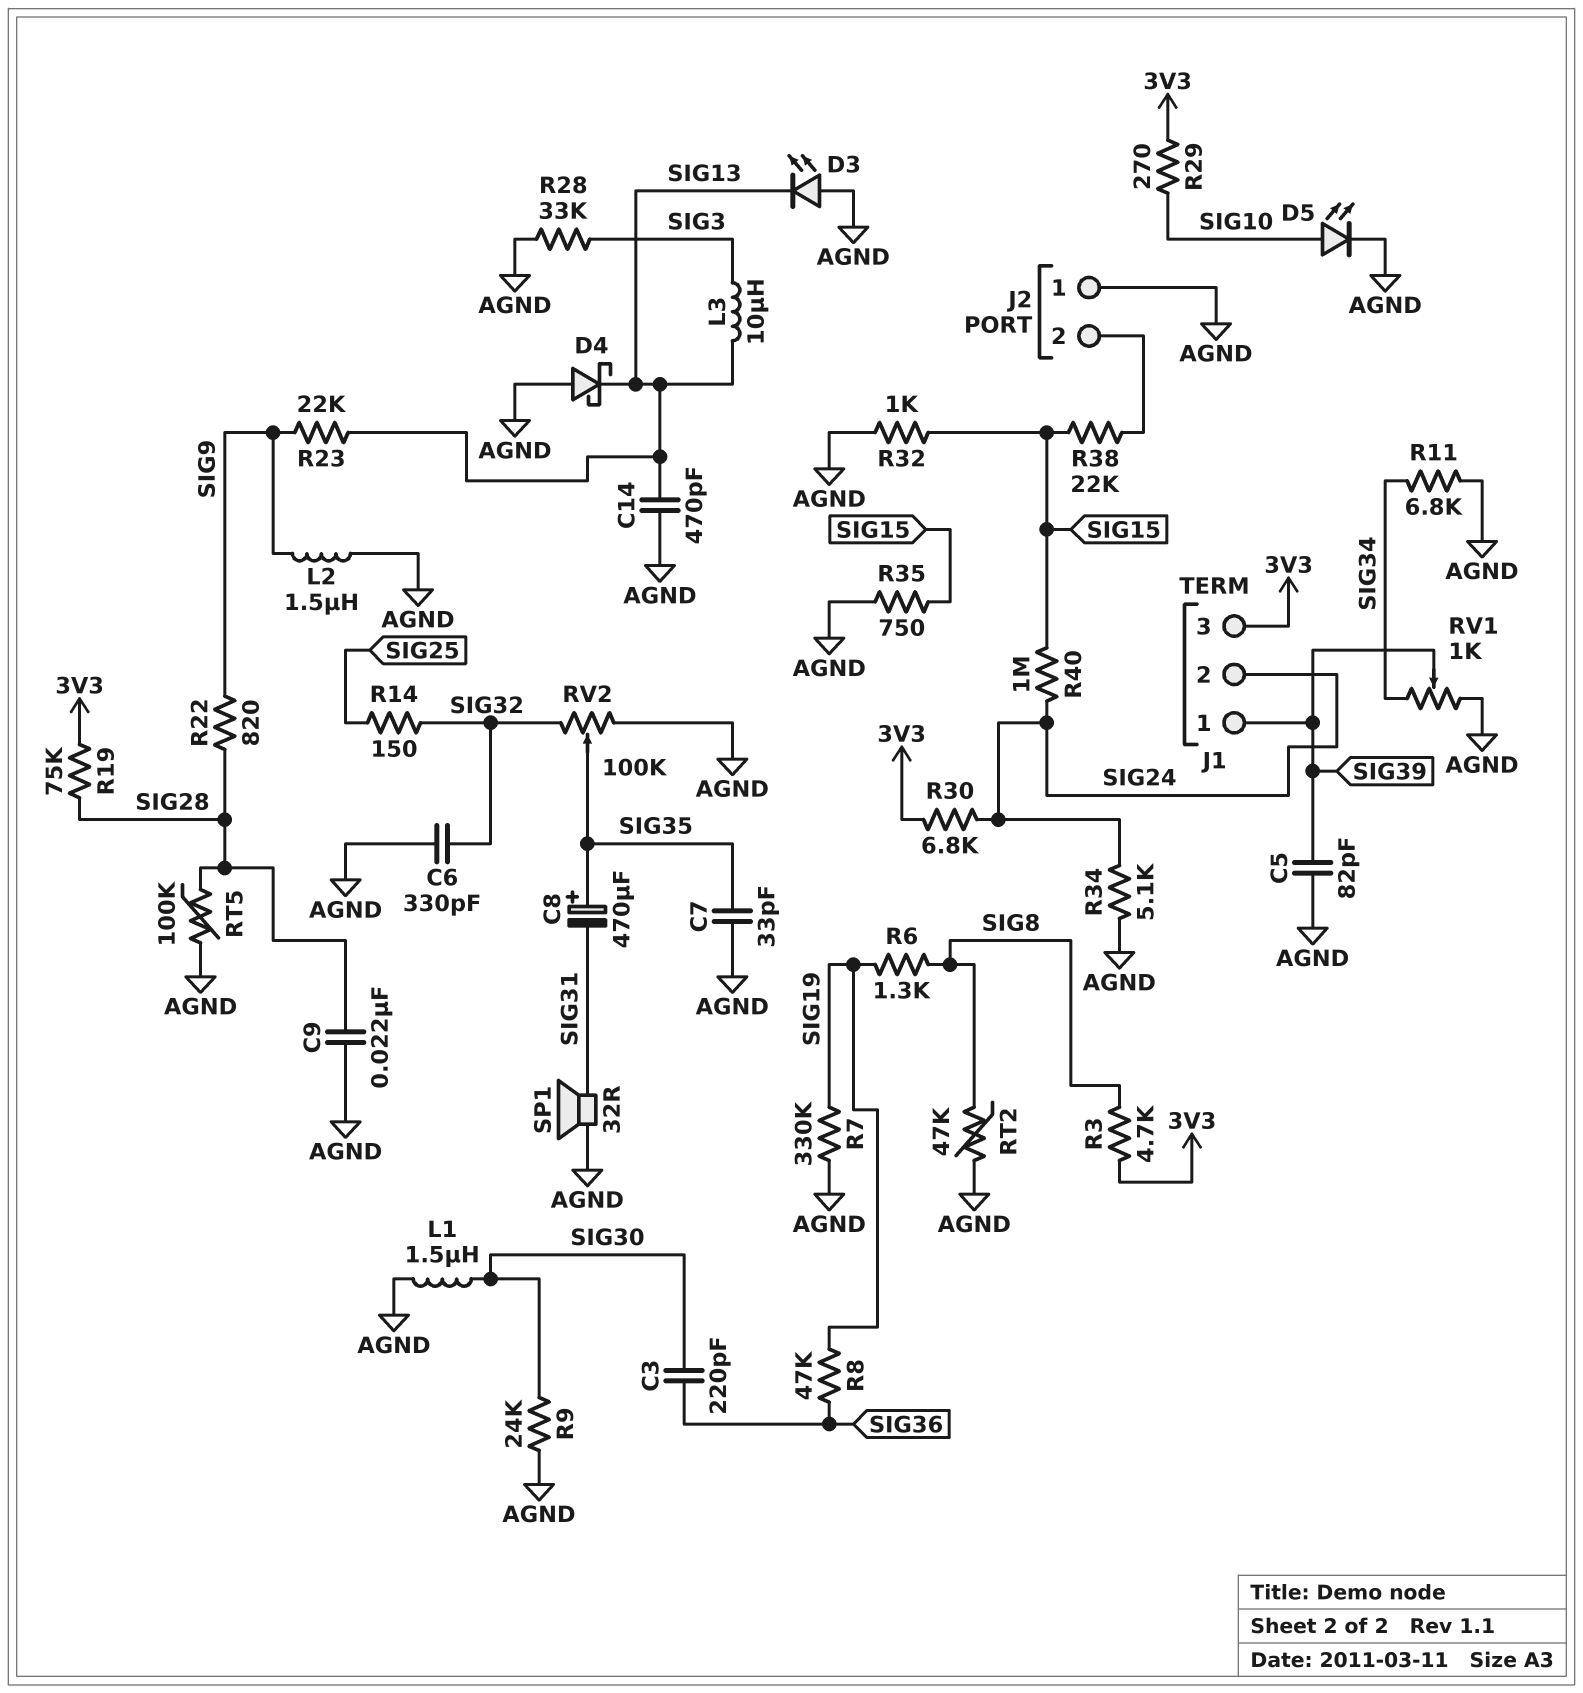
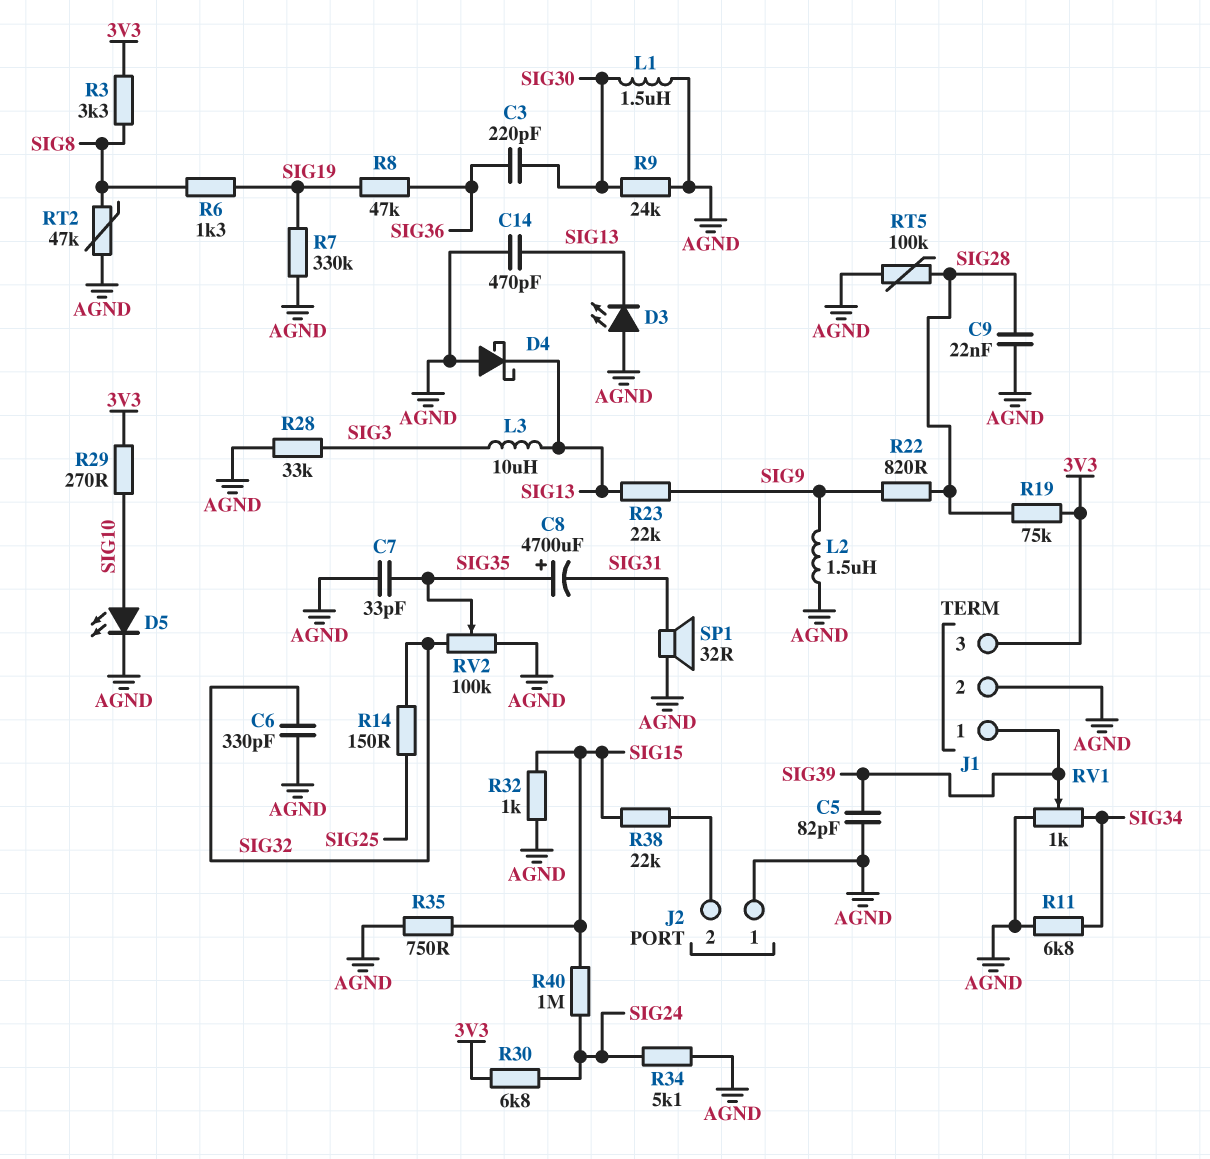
C8: 470uF (plus SIG35, minus SIG31) -> 4700uF (plus SIG35, minus SIG31)
J1 pin 2: SIG24 -> AGND
R3: 4.7k (3V3, SIG8) -> 3.3k (3V3, SIG8)

